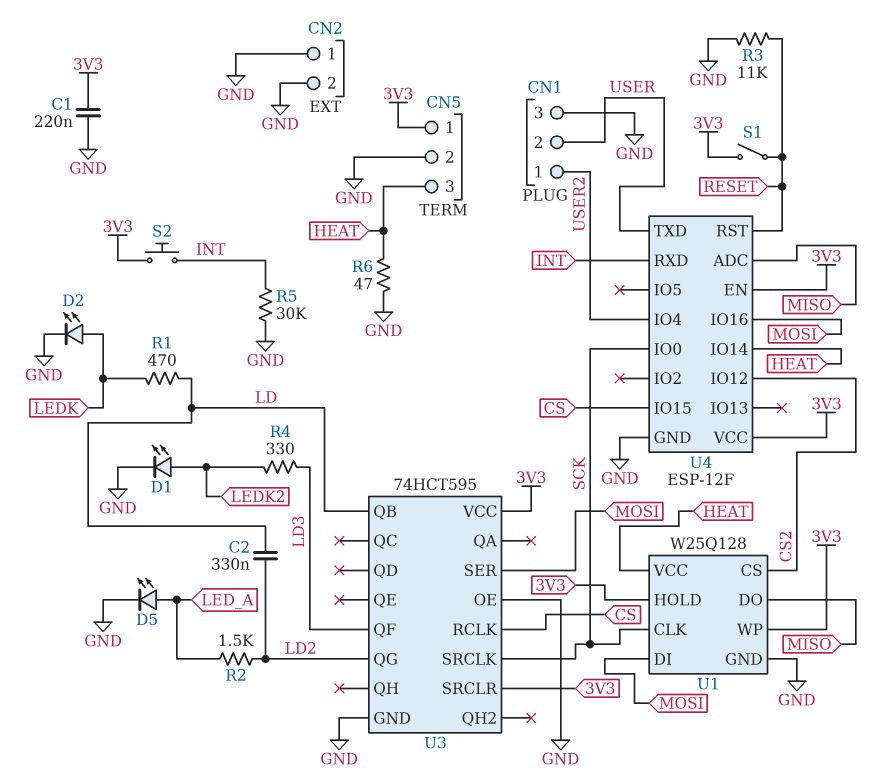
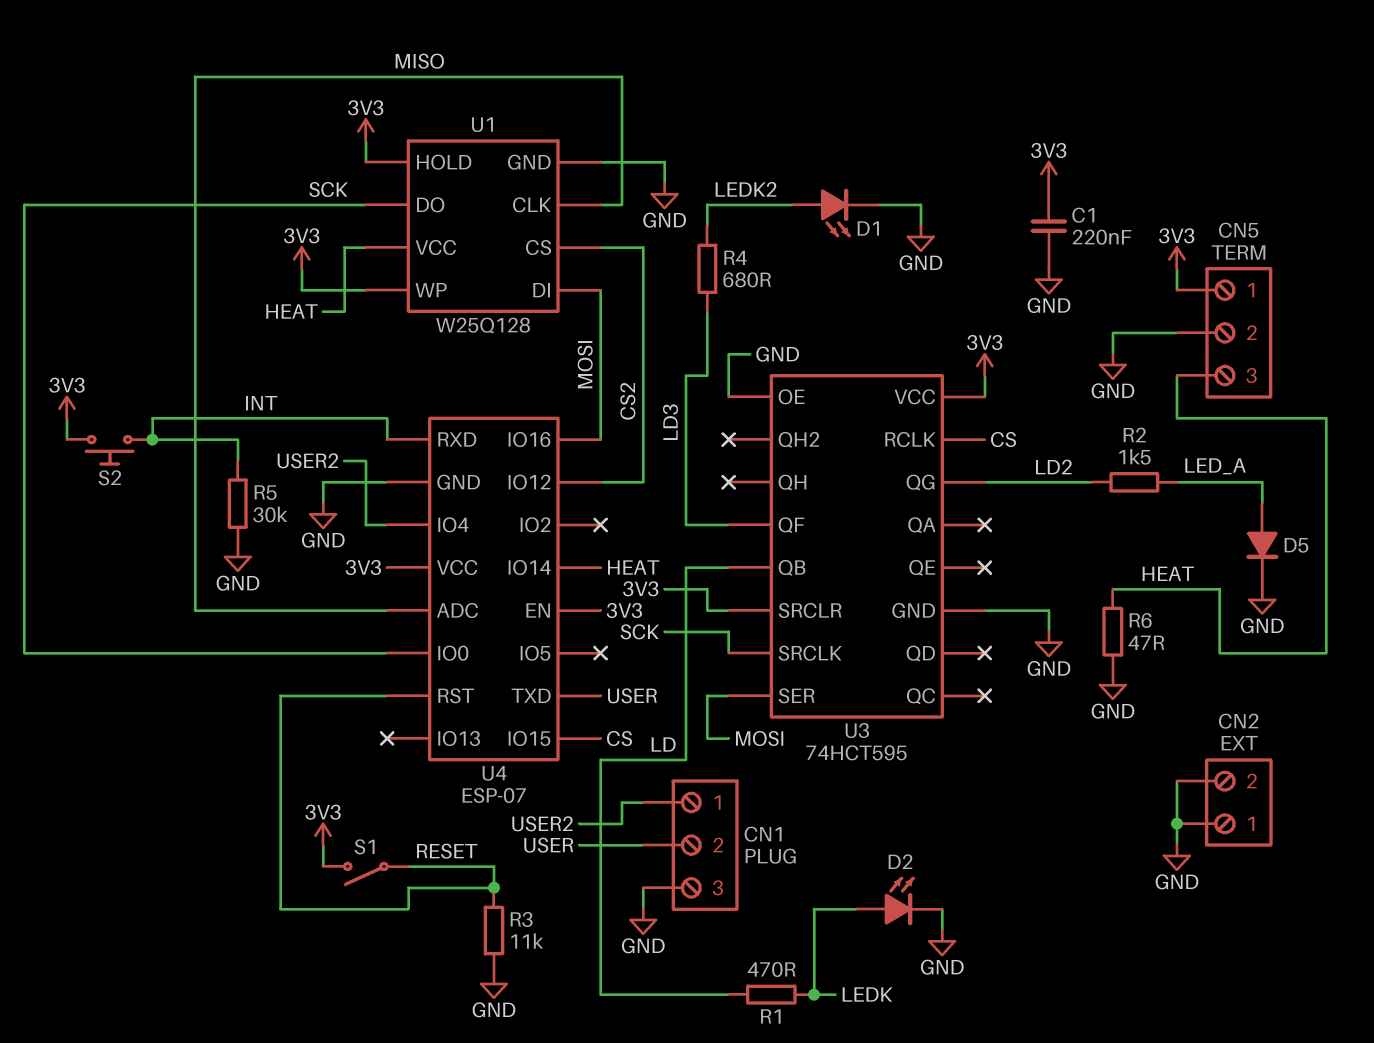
C2: 330nF (LD, LD2) -> none
D5: LED (A LED_A, K GND) -> diode (A LED_A, K GND)
R4: 330 (LD3, LEDK2) -> 680 (LD3, LEDK2)
U1 pin CLK: SCK -> MISO
U1 pin DO: MISO -> SCK
U4: ESP-12F -> ESP-07

